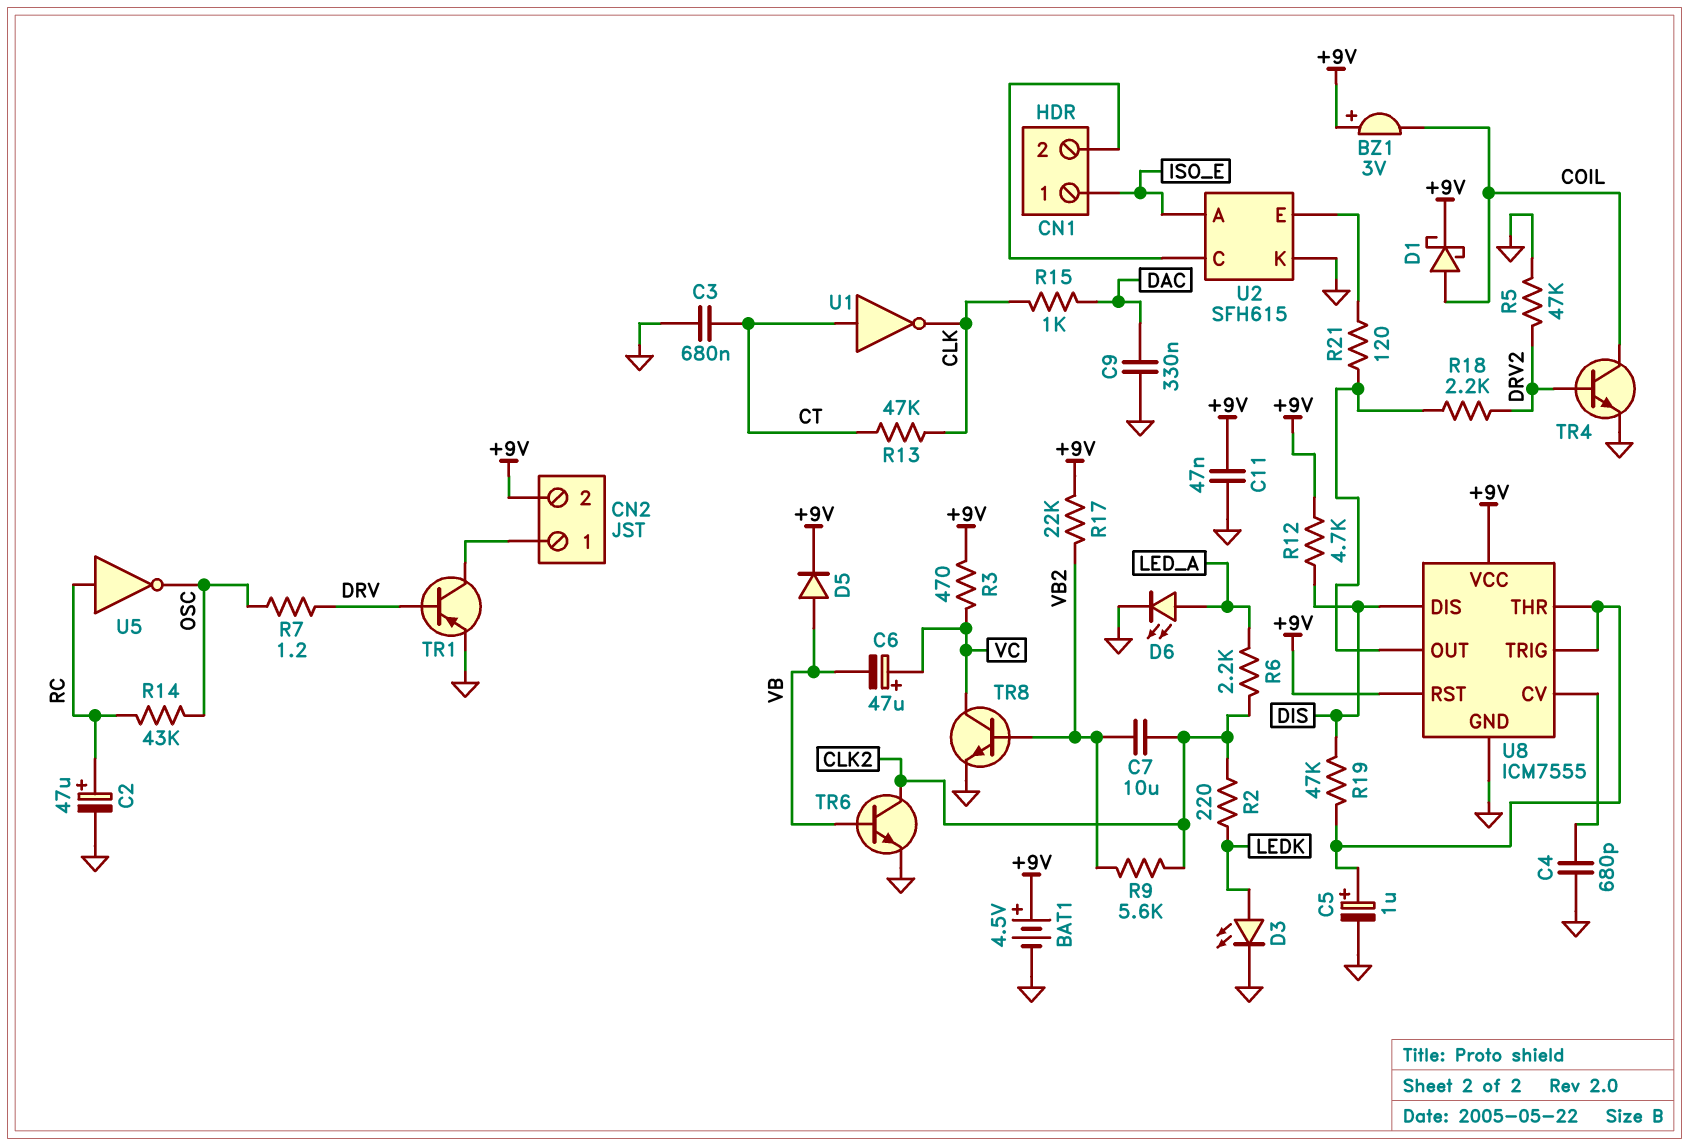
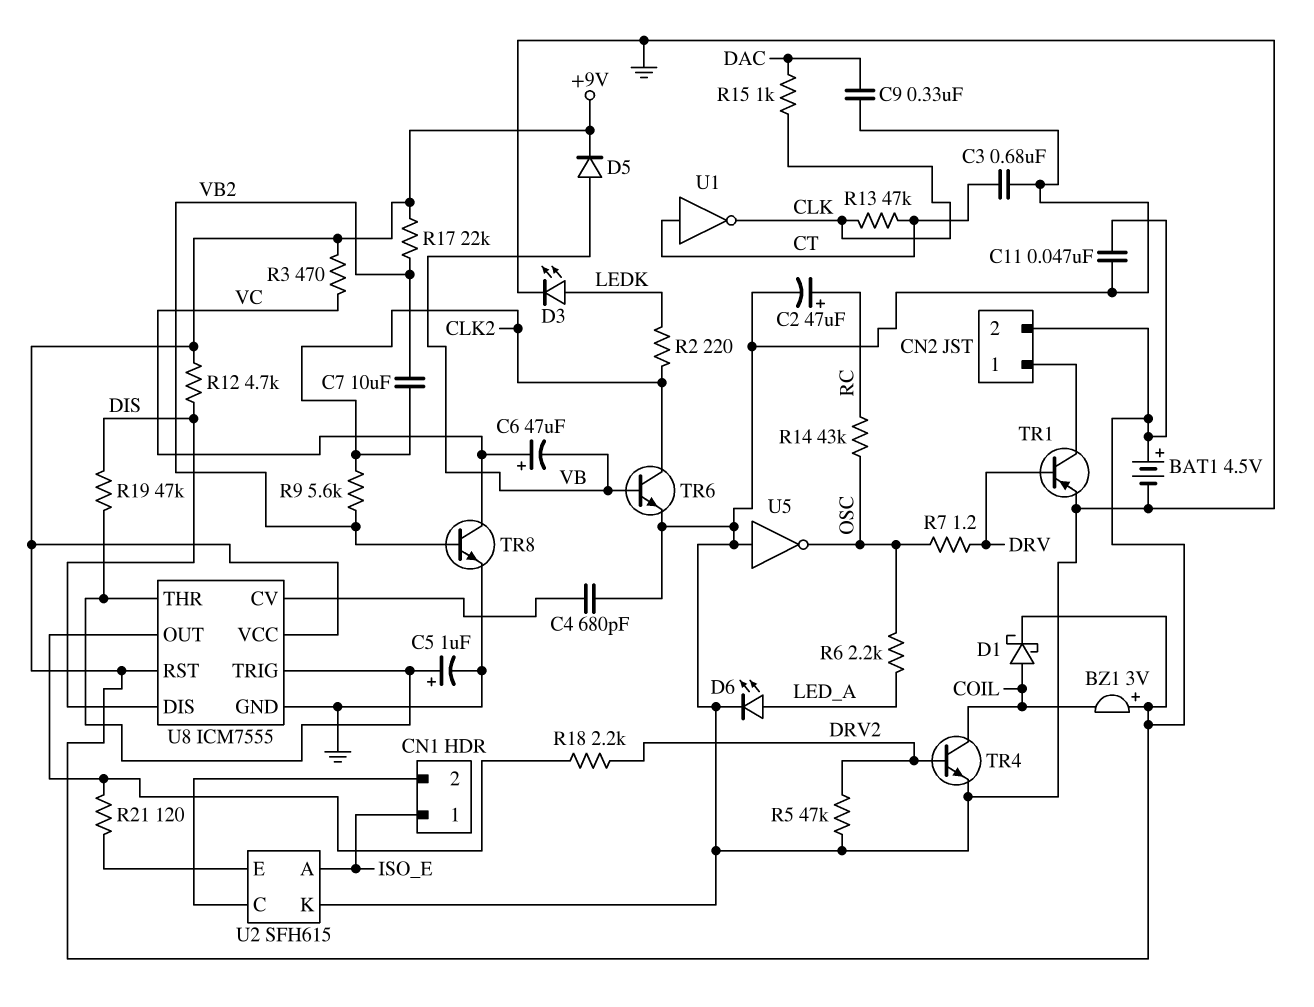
R6: 2.2k (CLK2, LED_A) -> 2.2k (LED_A, OSC)
U5: NOT (in RC, out OSC) -> NOT (in GND, out OSC)

